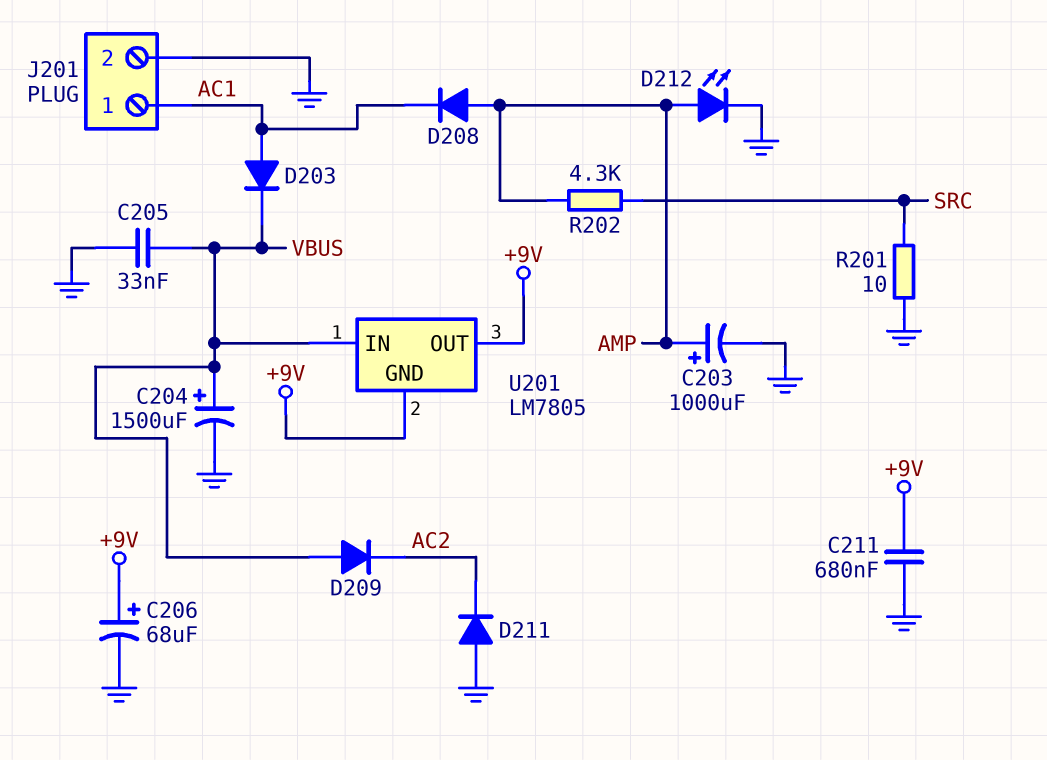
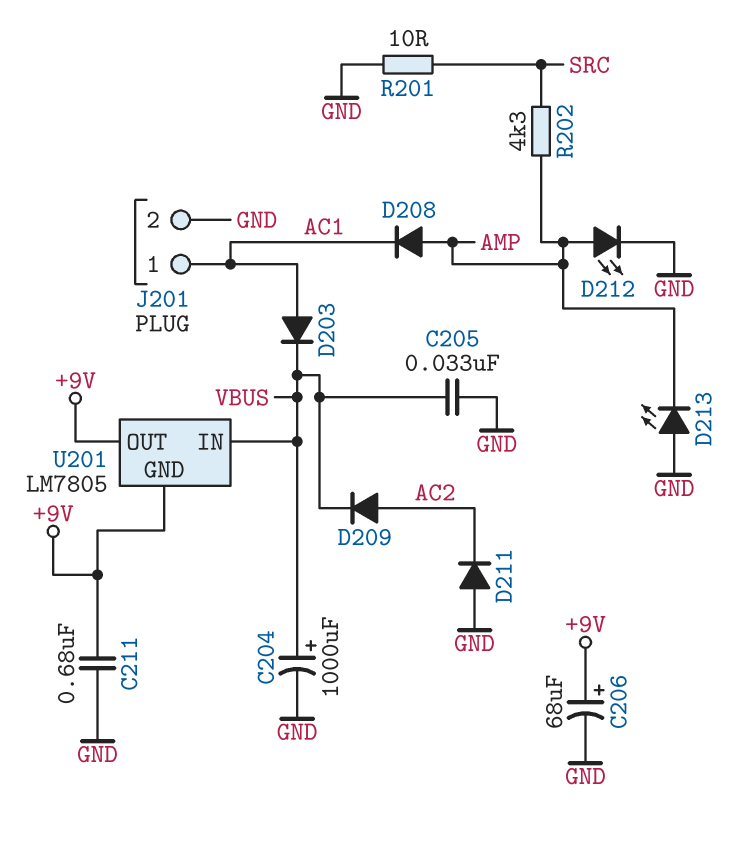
C203: 1000uF (plus AMP, minus GND) -> none
C204: 1500uF (plus VBUS, minus GND) -> 1000uF (plus VBUS, minus GND)
D209: diode (A VBUS, K AC2) -> diode (A AC2, K VBUS)
D213: none -> LED (A GND, K AMP)

